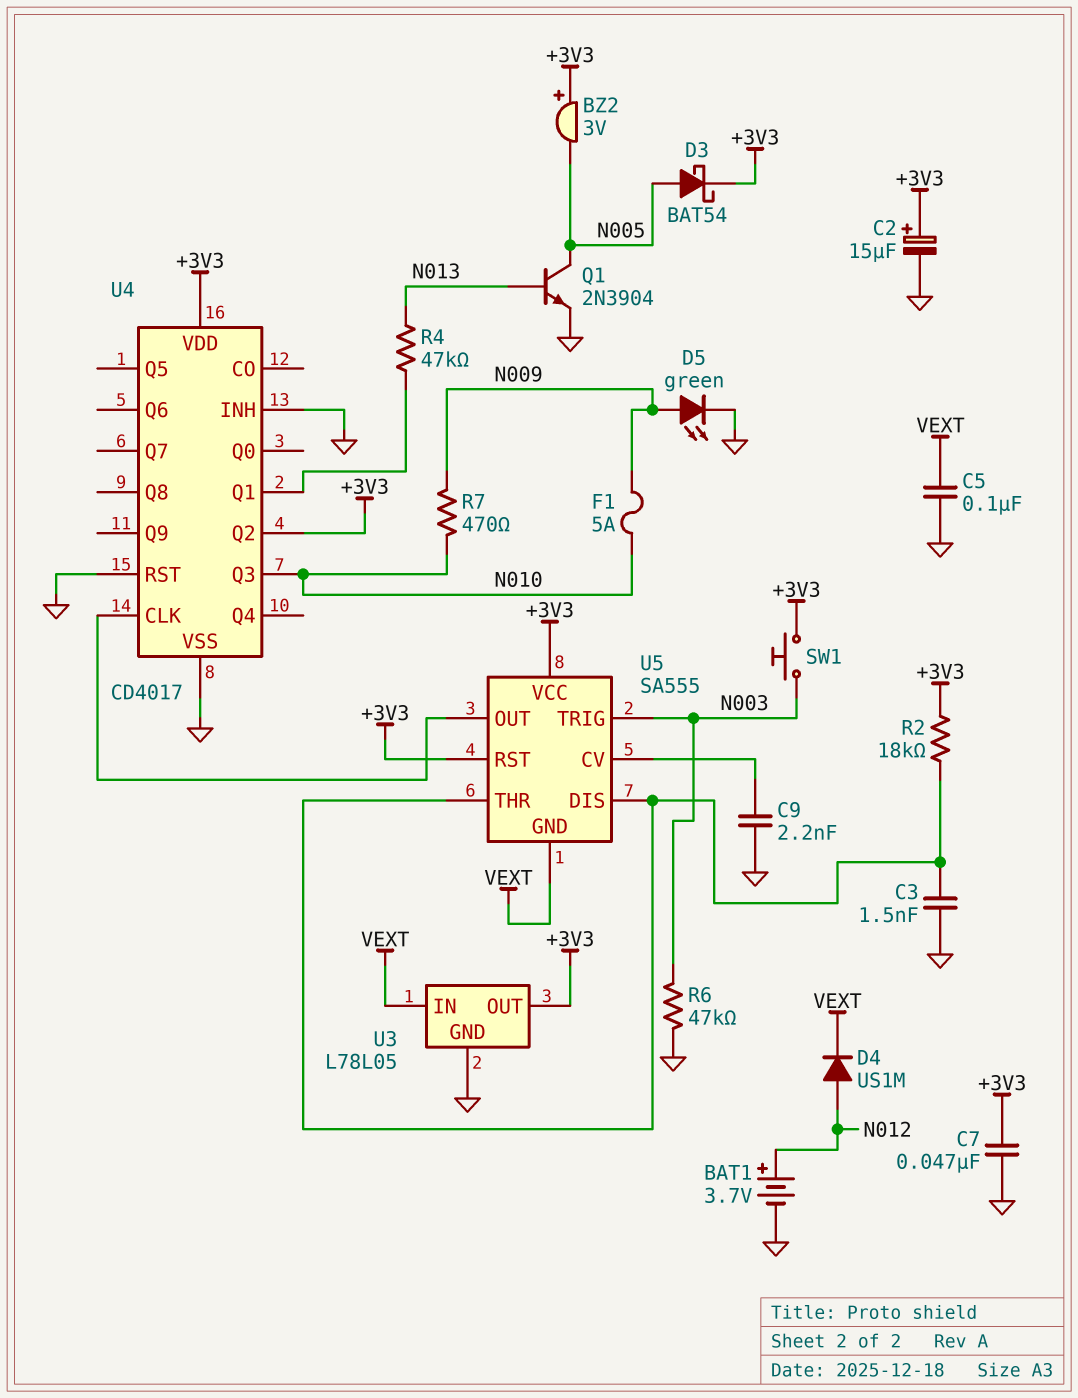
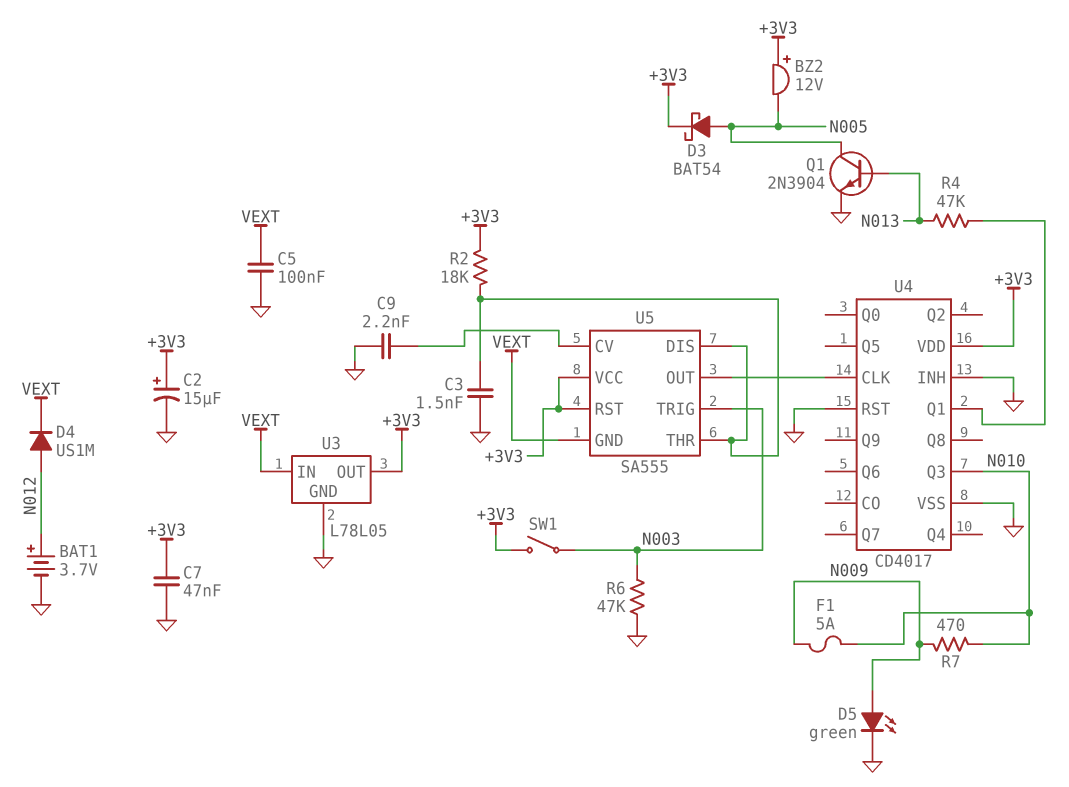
BZ2: buzzer 3V (plus +3V3, minus N005) -> buzzer 12V (plus +3V3, minus N005)
SW1: button (+3V3, N003) -> switch (+3V3, N003)
U4 pin Q2: +3V3 -> none

